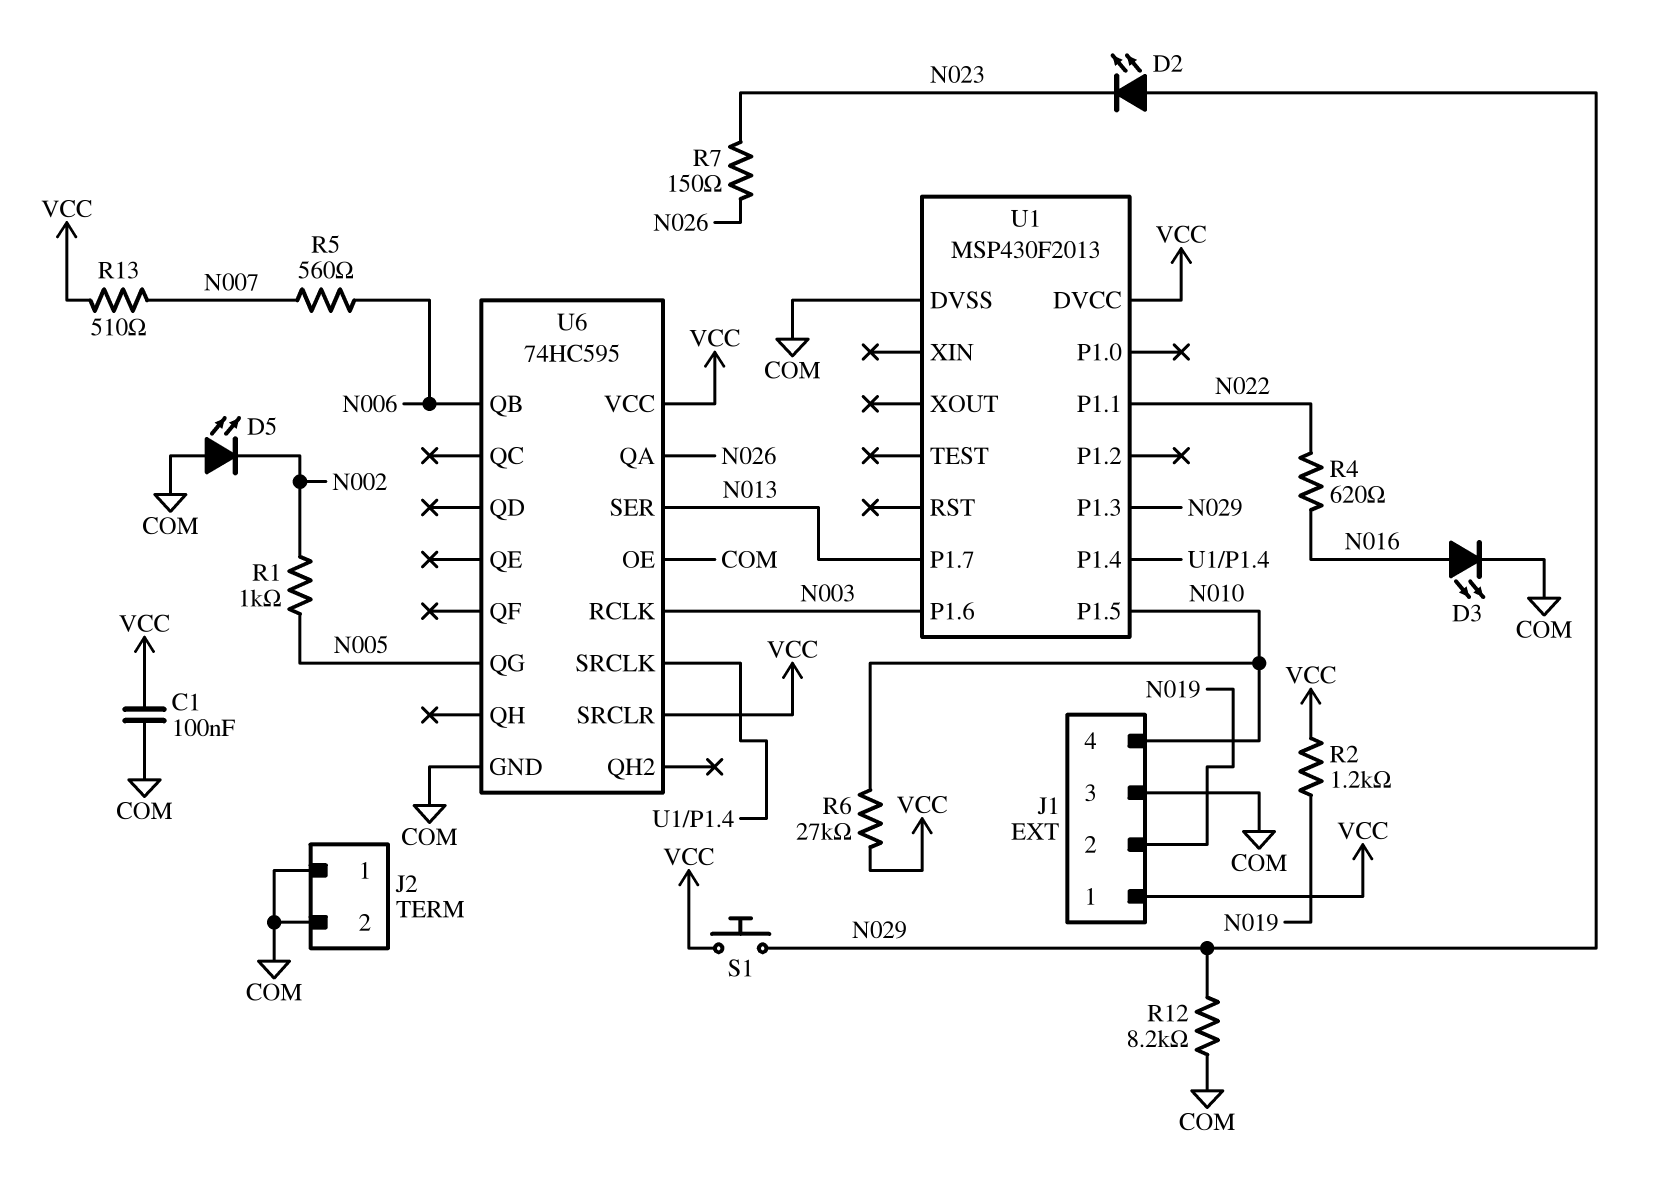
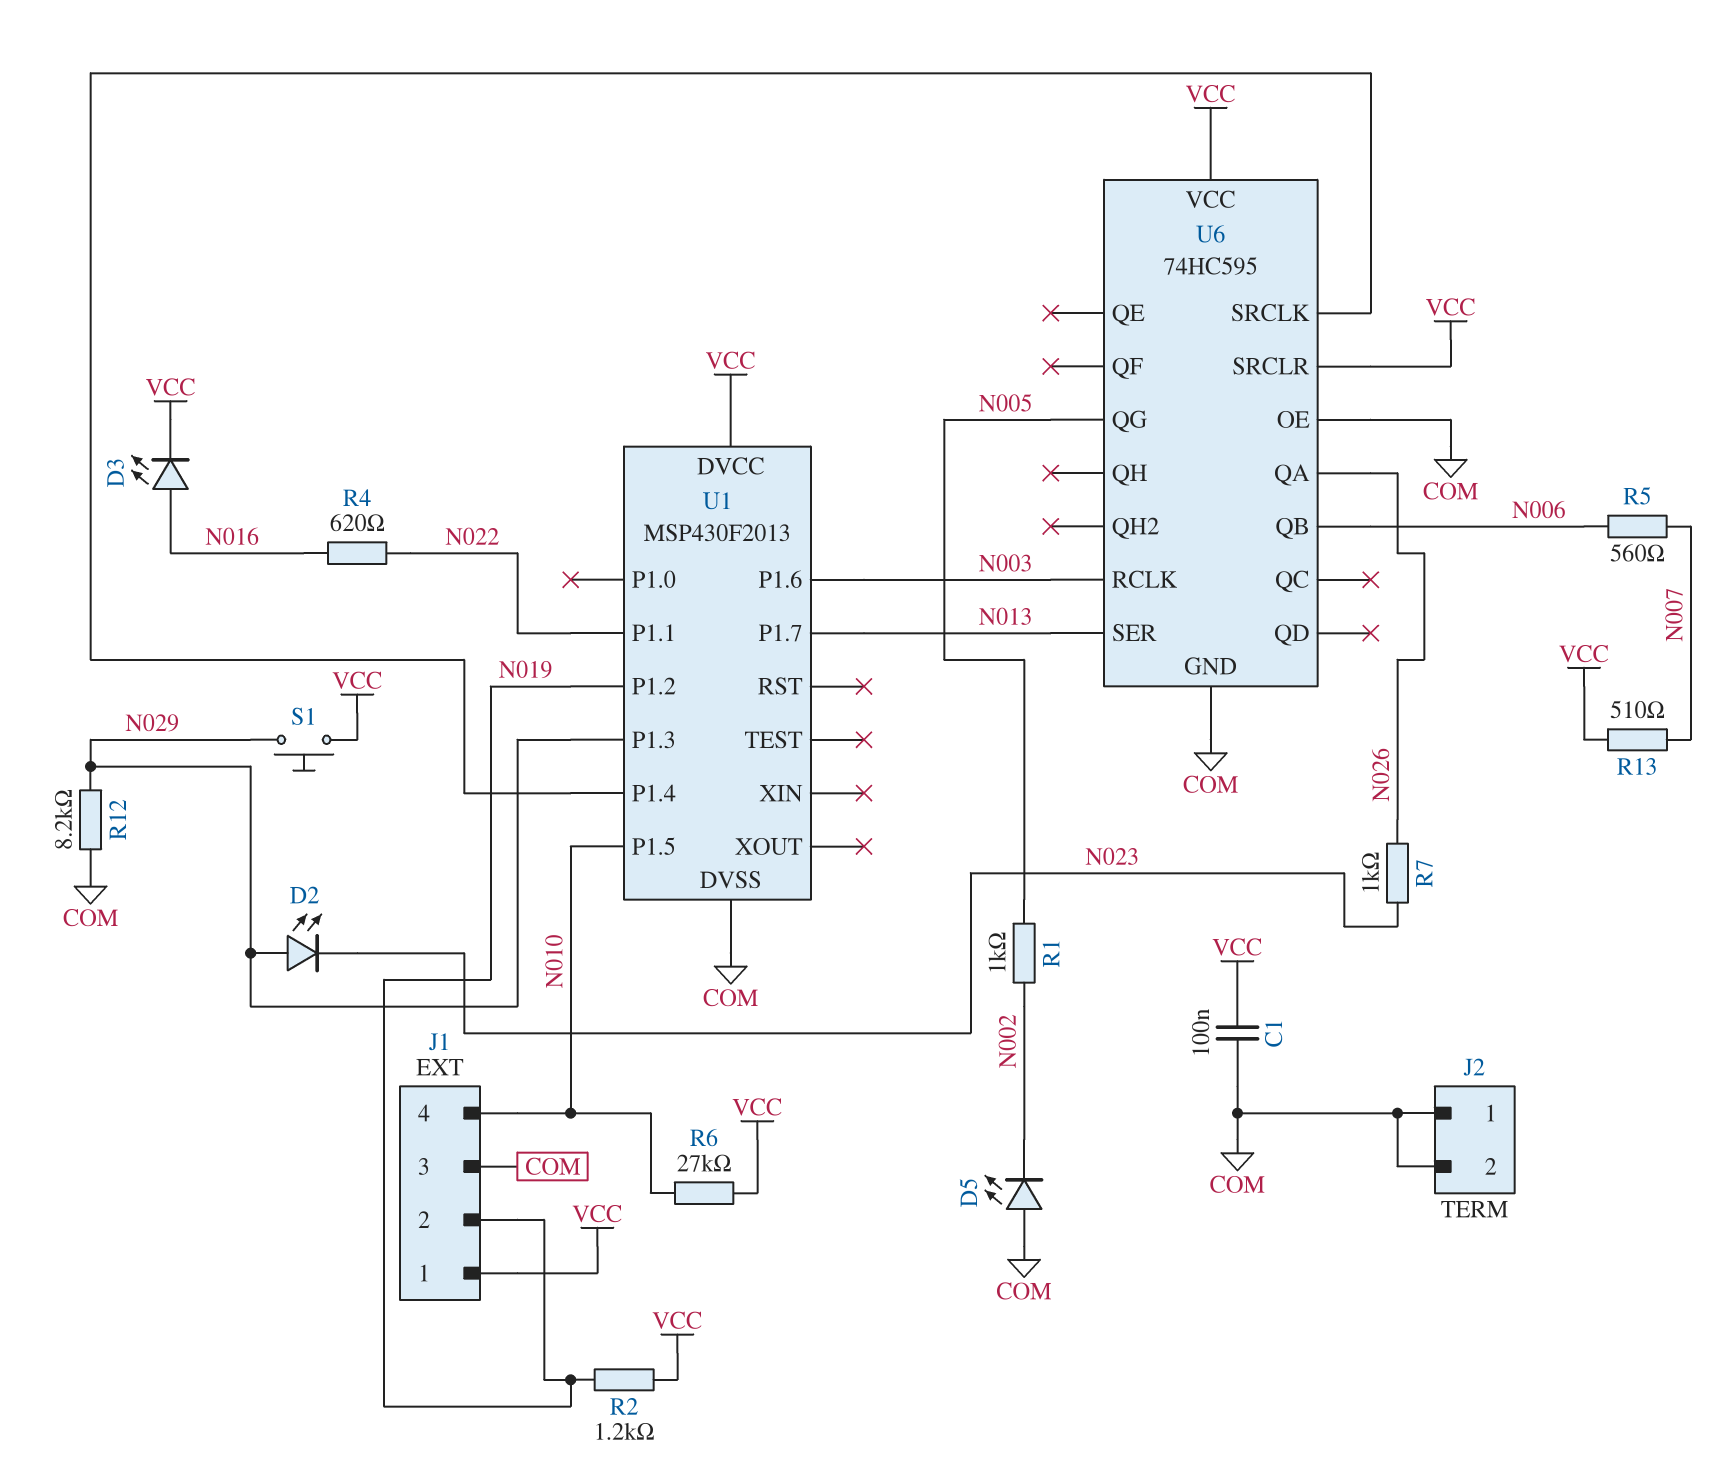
D3: LED (A N016, K COM) -> LED (A N016, K VCC)
R7: 150 (N023, N026) -> 1k (N023, N026)
U1 pin P1.2: none -> N019

